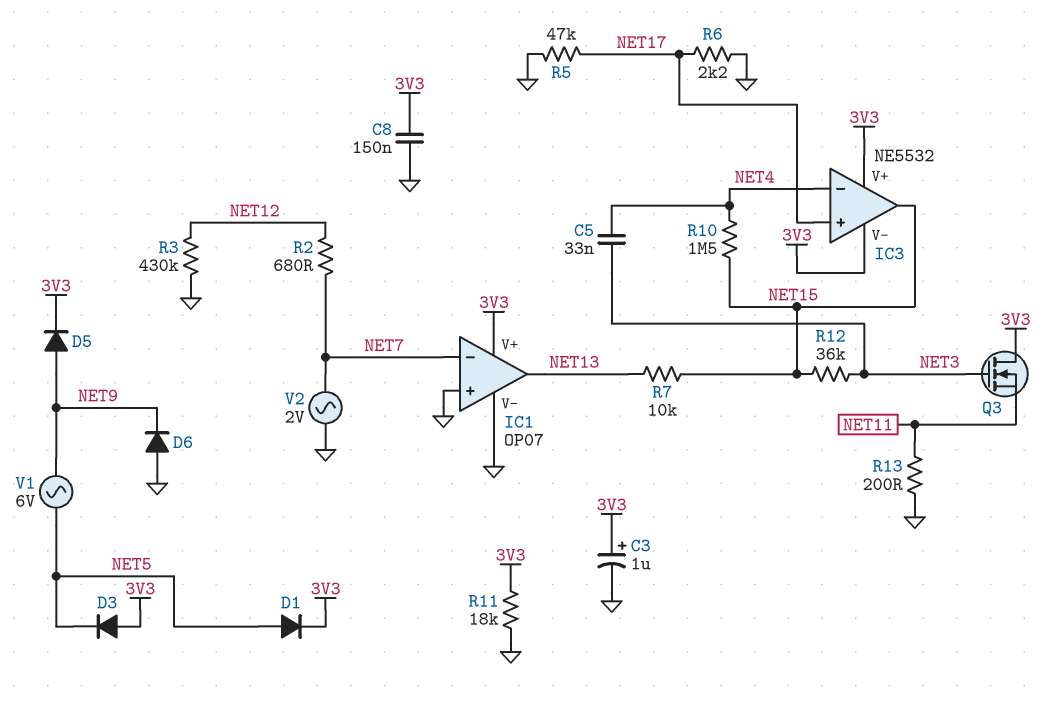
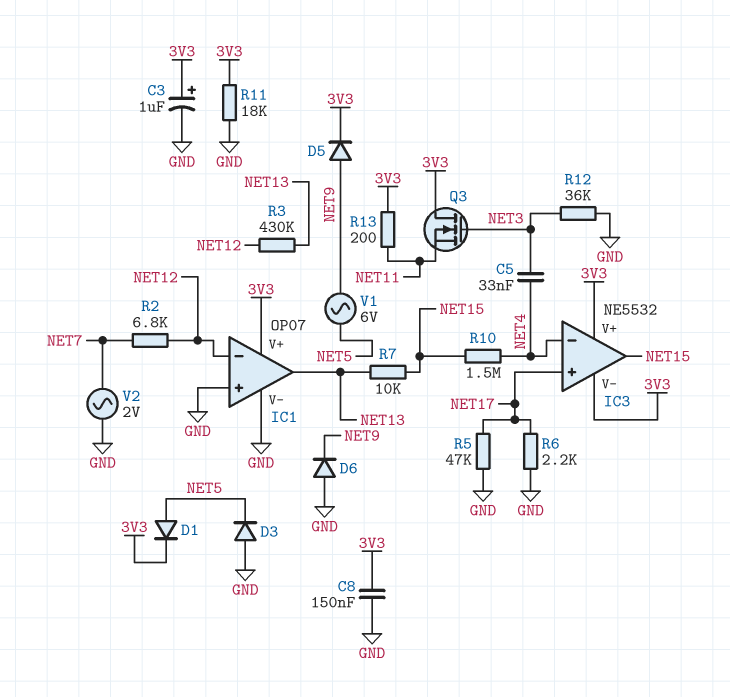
D3: diode (A 3V3, K NET5) -> diode (A GND, K NET5)
IC1 pin in-: NET7 -> NET12
R2: 680 (NET7, NET12) -> 6.8k (NET7, NET12)
R3: 430k (GND, NET12) -> 430k (NET12, NET13)
R12: 36k (NET3, NET15) -> 36k (GND, NET3)
R13: 200 (GND, NET11) -> 200 (3V3, NET11)

